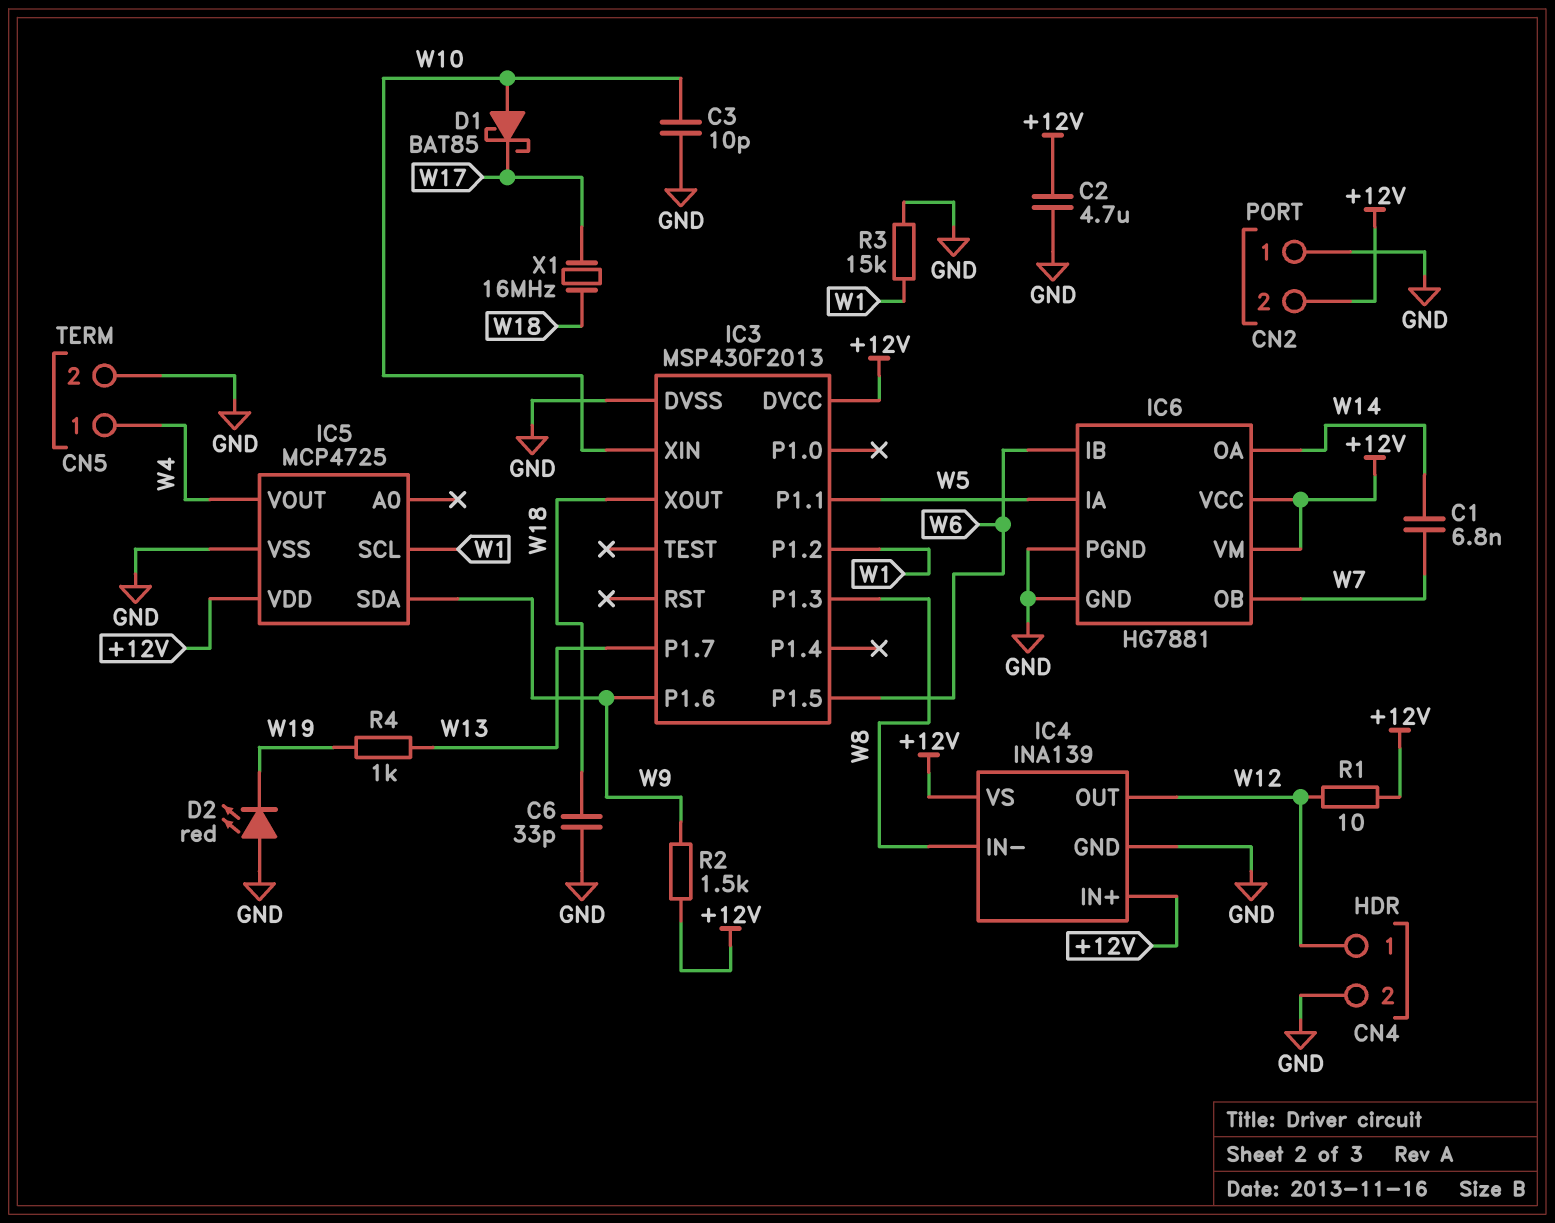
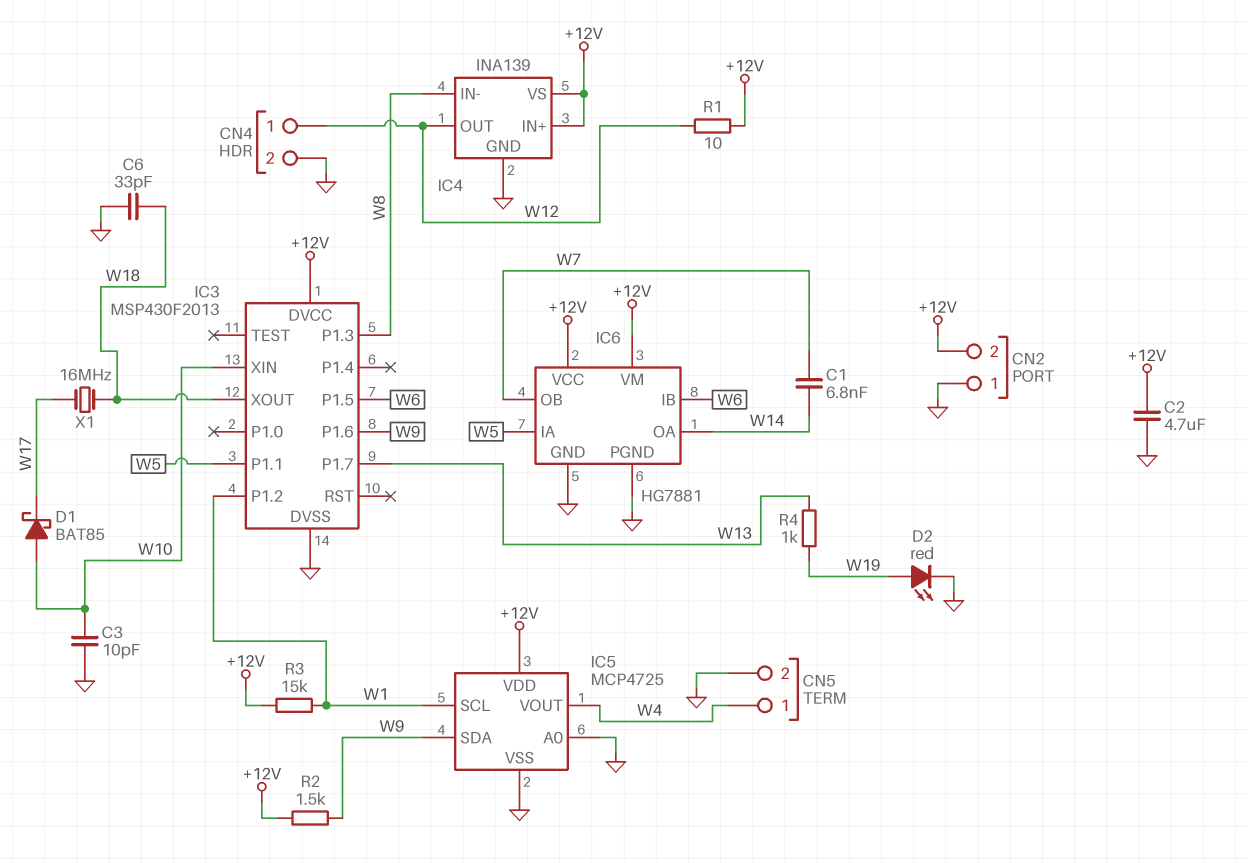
D2: LED red (A GND, K W19) -> LED red (A W19, K GND)
IC5 pin A0: none -> GND
R3: 15k (GND, W1) -> 15k (+12V, W1)

